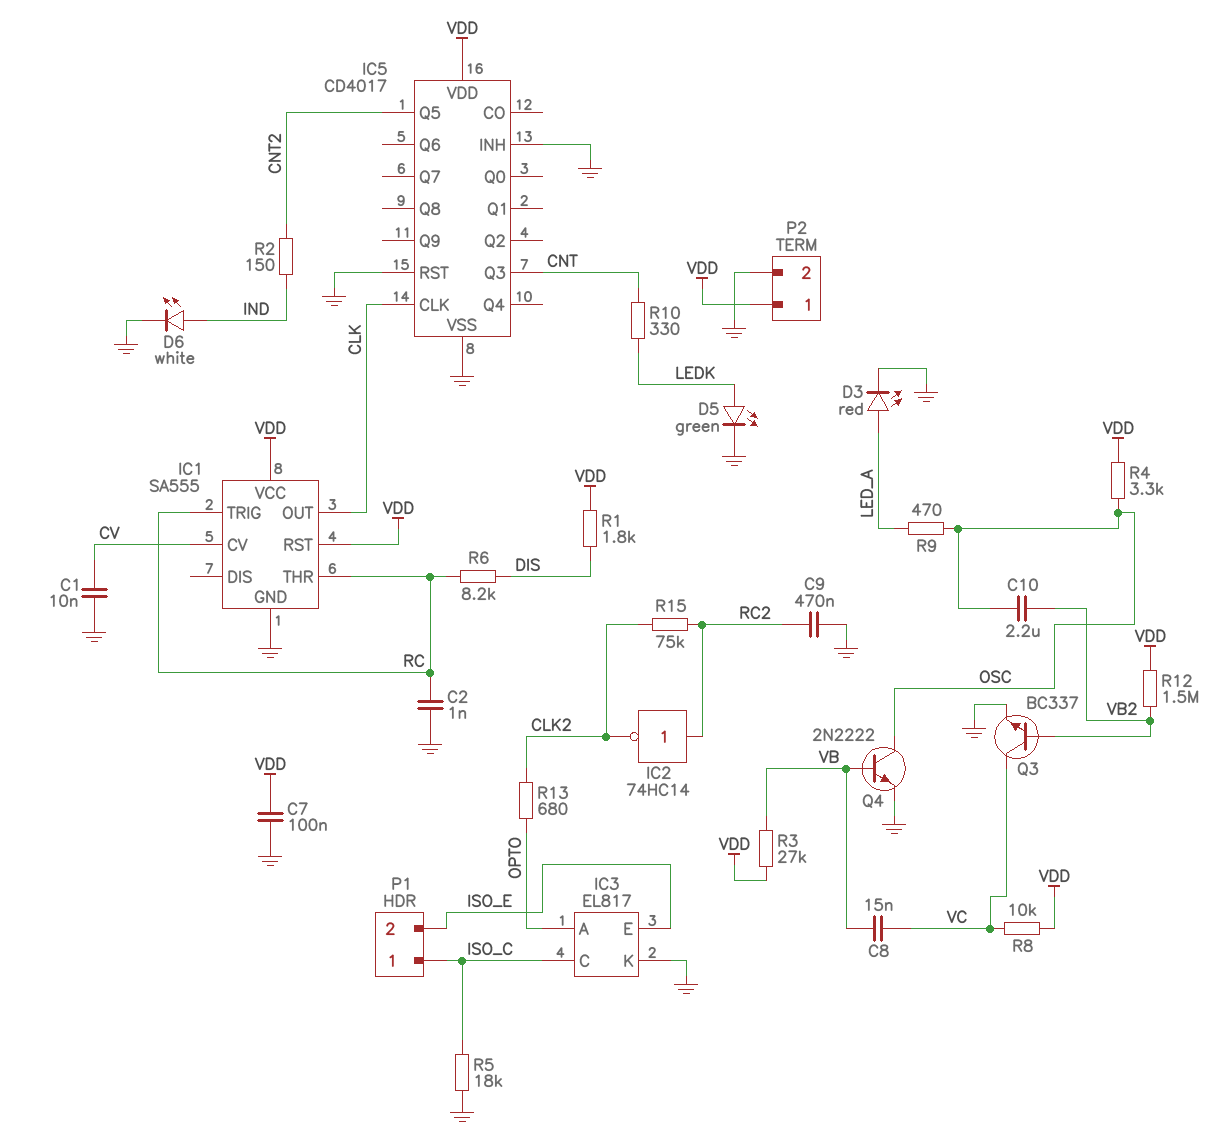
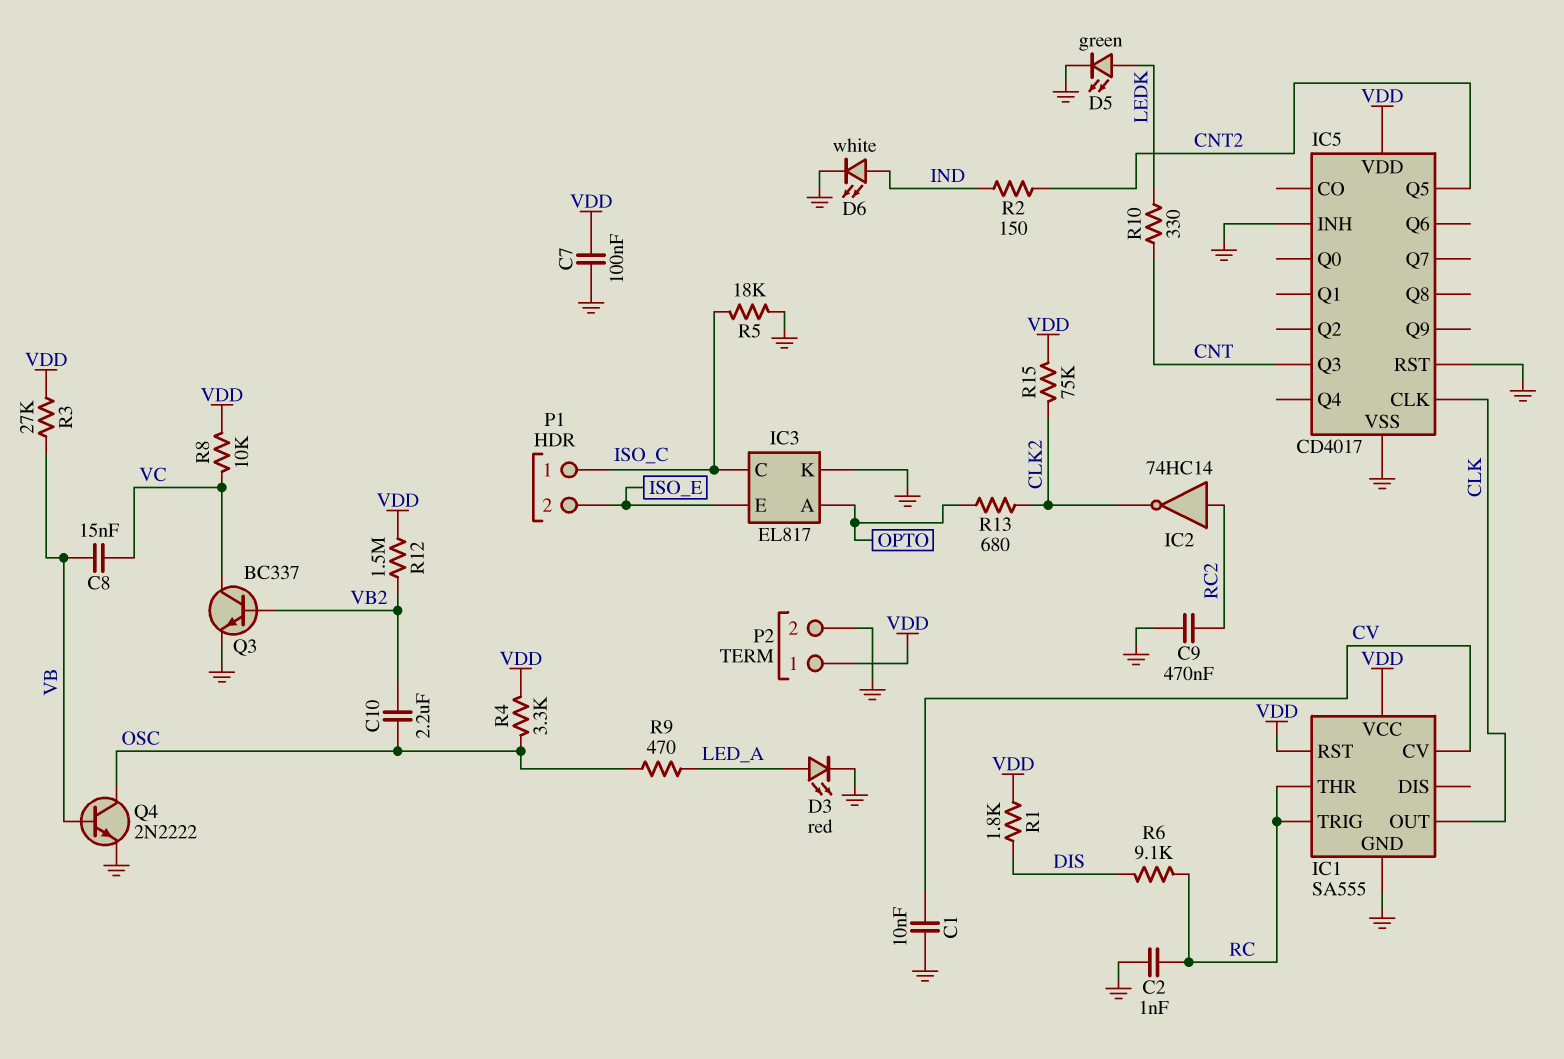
R6: 8.2k (DIS, RC) -> 9.1k (DIS, RC)
R15: 75k (CLK2, RC2) -> 75k (CLK2, VDD)

